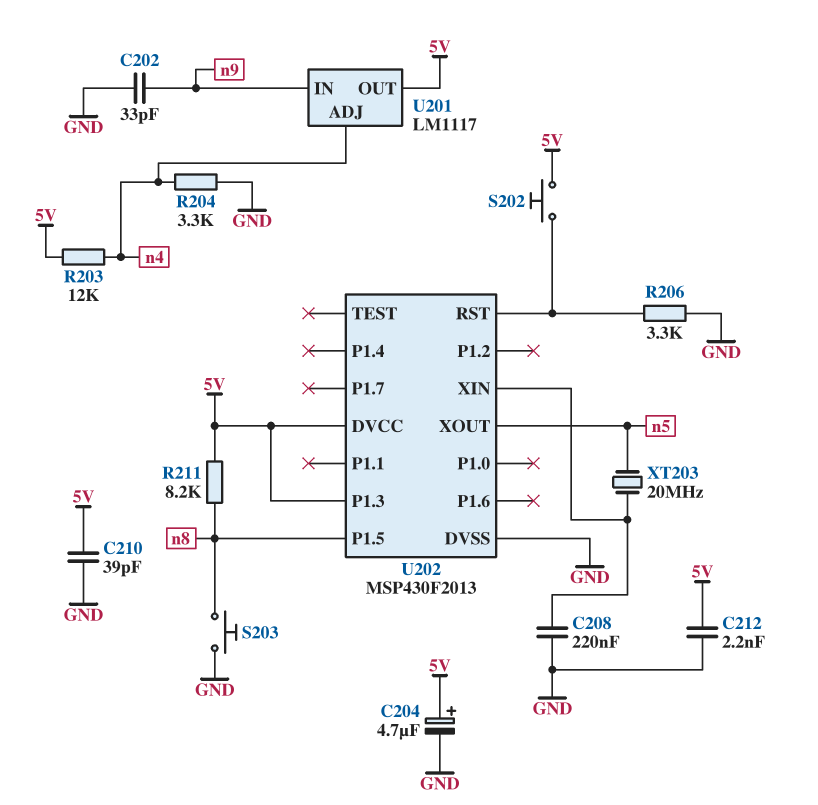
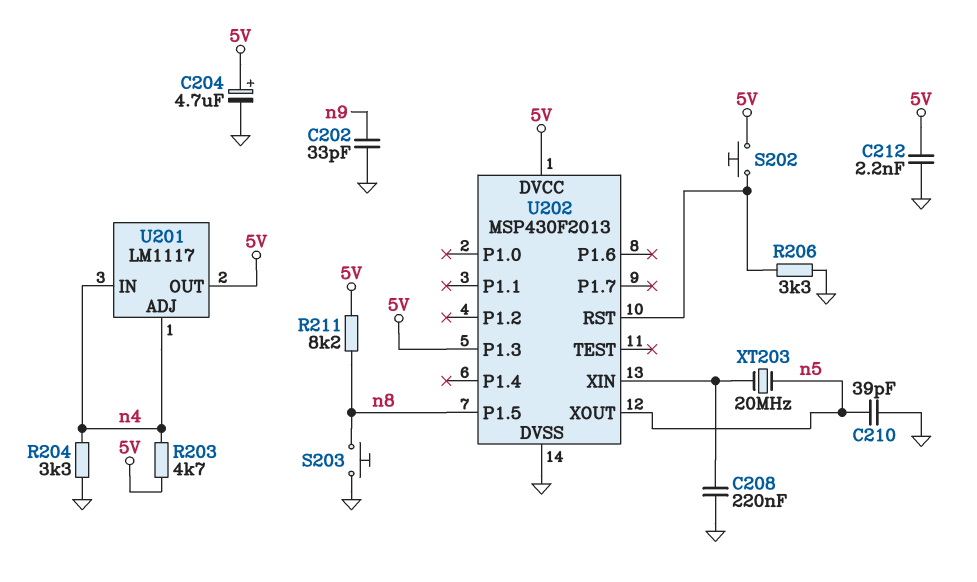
C210: 39pF (5V, GND) -> 39pF (GND, n5)
R203: 12k (5V, n4) -> 4.7k (5V, n4)
U201 pin IN: n9 -> n4

